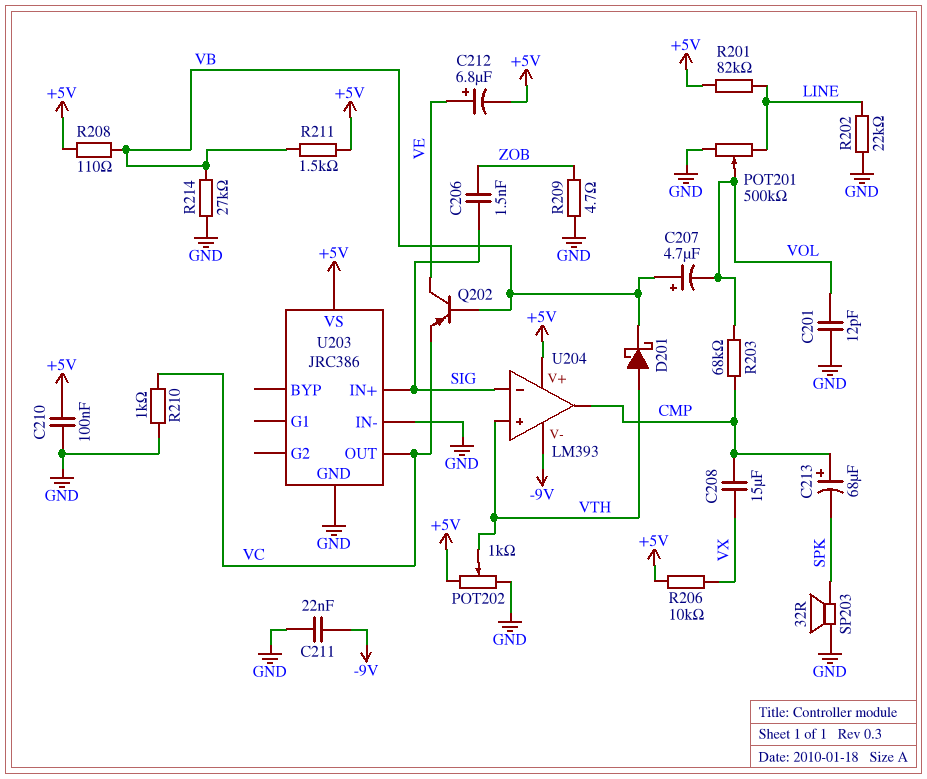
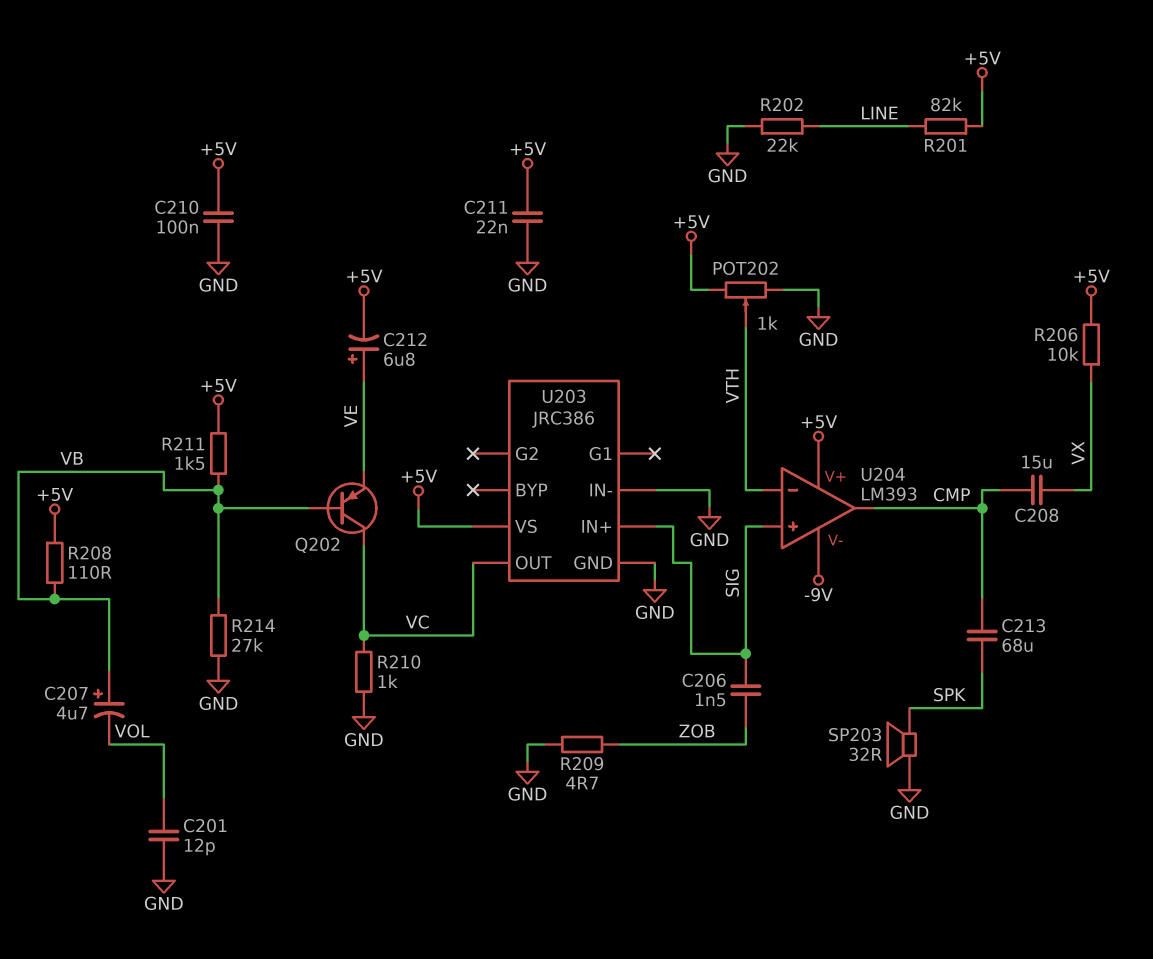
C211: 22nF (-9V, GND) -> 22nF (+5V, GND)
C213: 68uF (plus CMP, minus SPK) -> 68uF (CMP, SPK)
D201: schottky (A VTH, K VB) -> none
POT201: 500k (GND, LINE, wiper VOL) -> none
Q202: PNP (B VB, C VE, E VC) -> PNP (B VB, C VC, E VE)
R203: 68k (CMP, VOL) -> none
U204 pin in+: VTH -> SIG
U204 pin in-: SIG -> VTH

